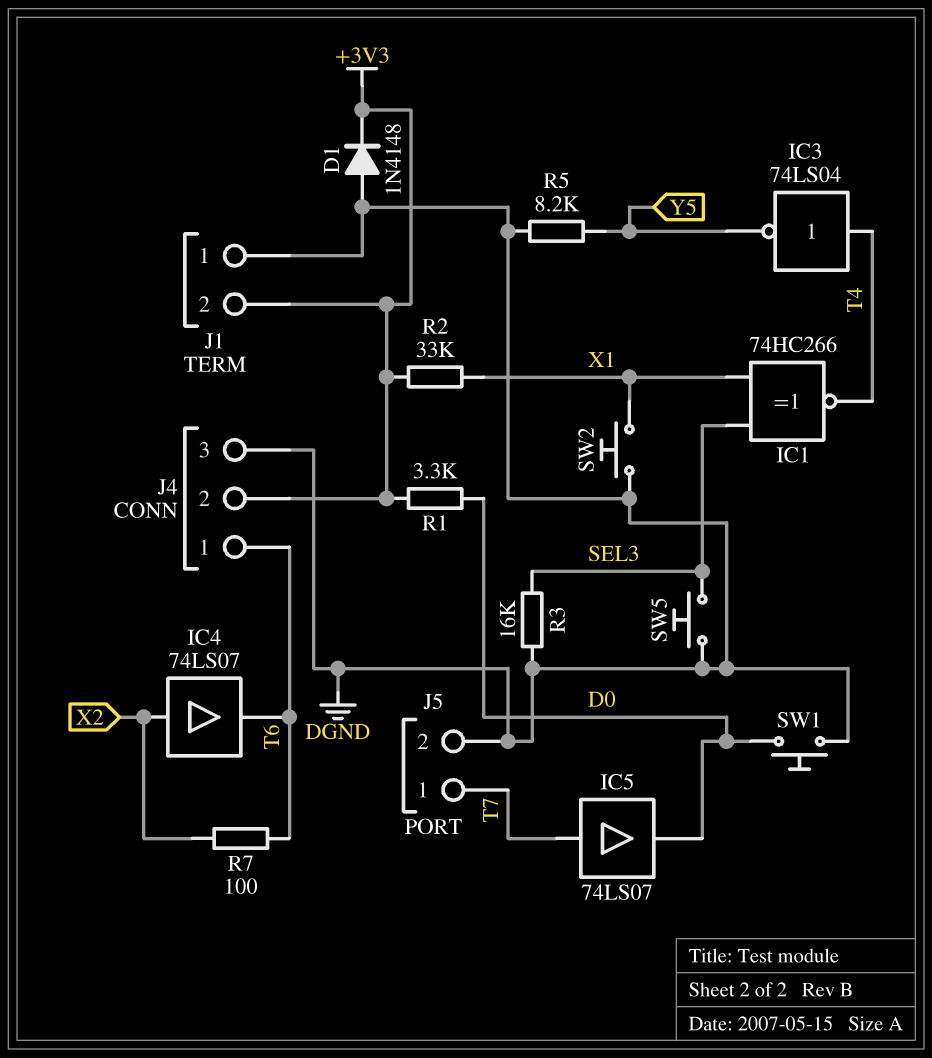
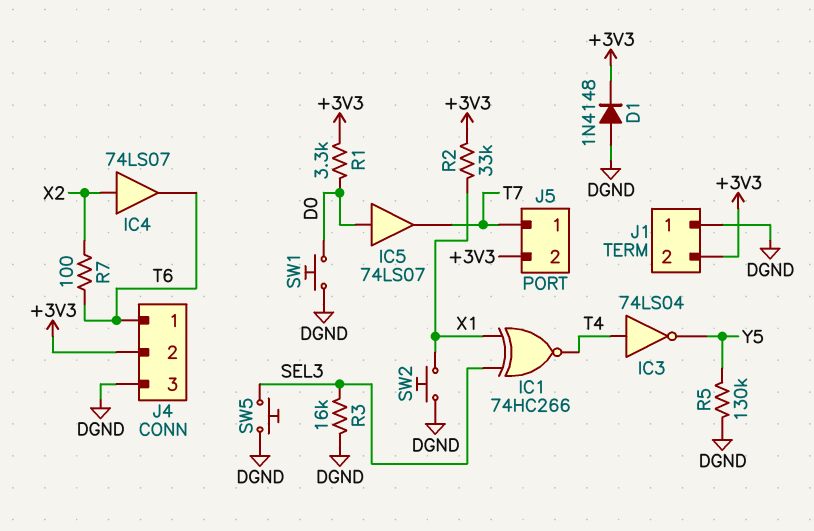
IC5: buffer 74LS07 (in T7, out D0) -> buffer 74LS07 (in D0, out T7)
J5 pin 2: DGND -> +3V3
R5: 8.2k (DGND, Y5) -> 130k (DGND, Y5)

